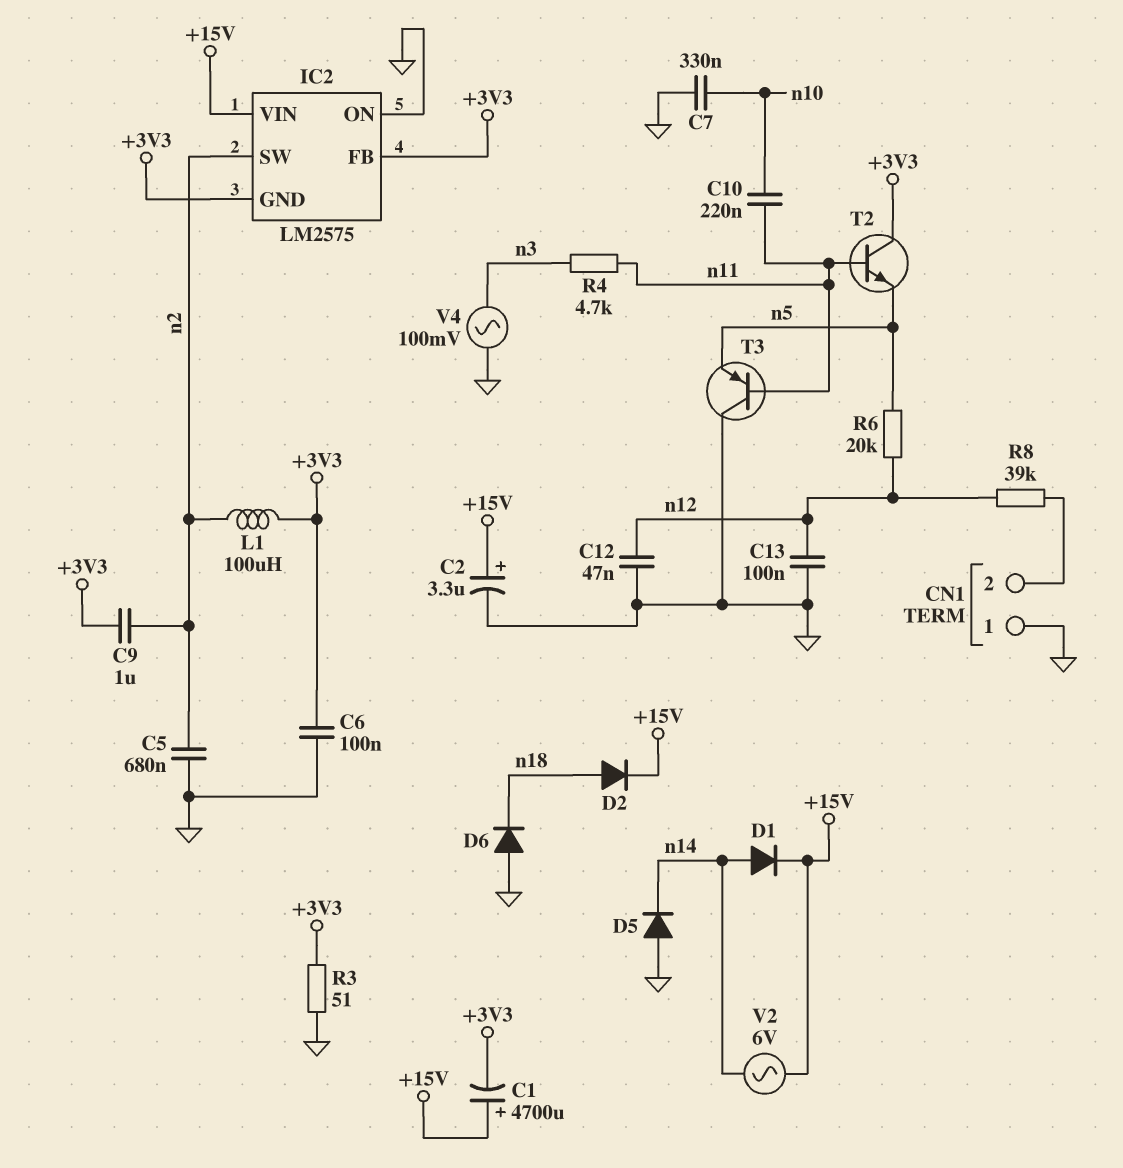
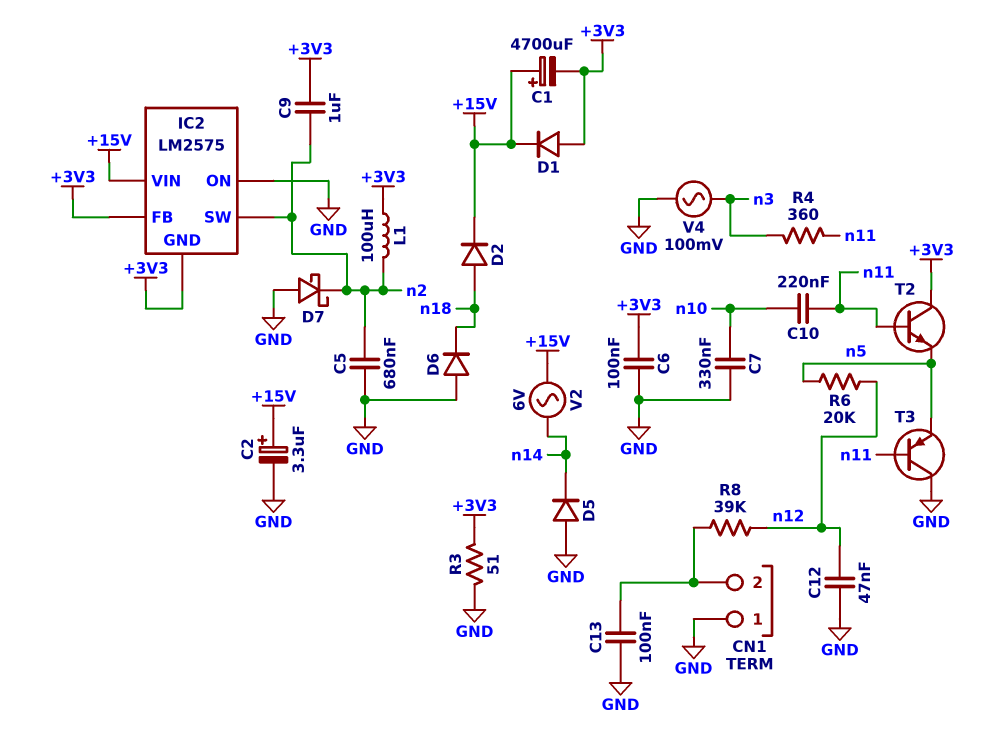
C13: 100nF (GND, n12) -> 100nF (CN1/2, GND)
D1: diode (A n14, K +15V) -> diode (A +3V3, K +15V)
D7: none -> schottky (A GND, K n2)
R4: 4.7k (n3, n11) -> 360 (n3, n11)

